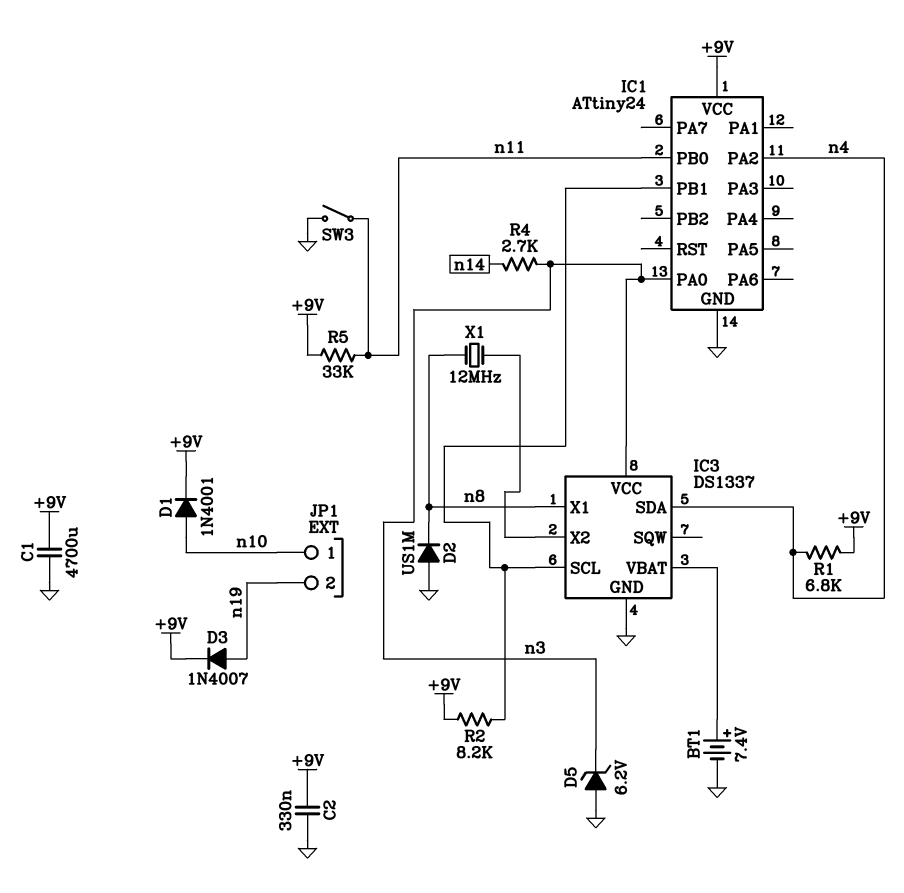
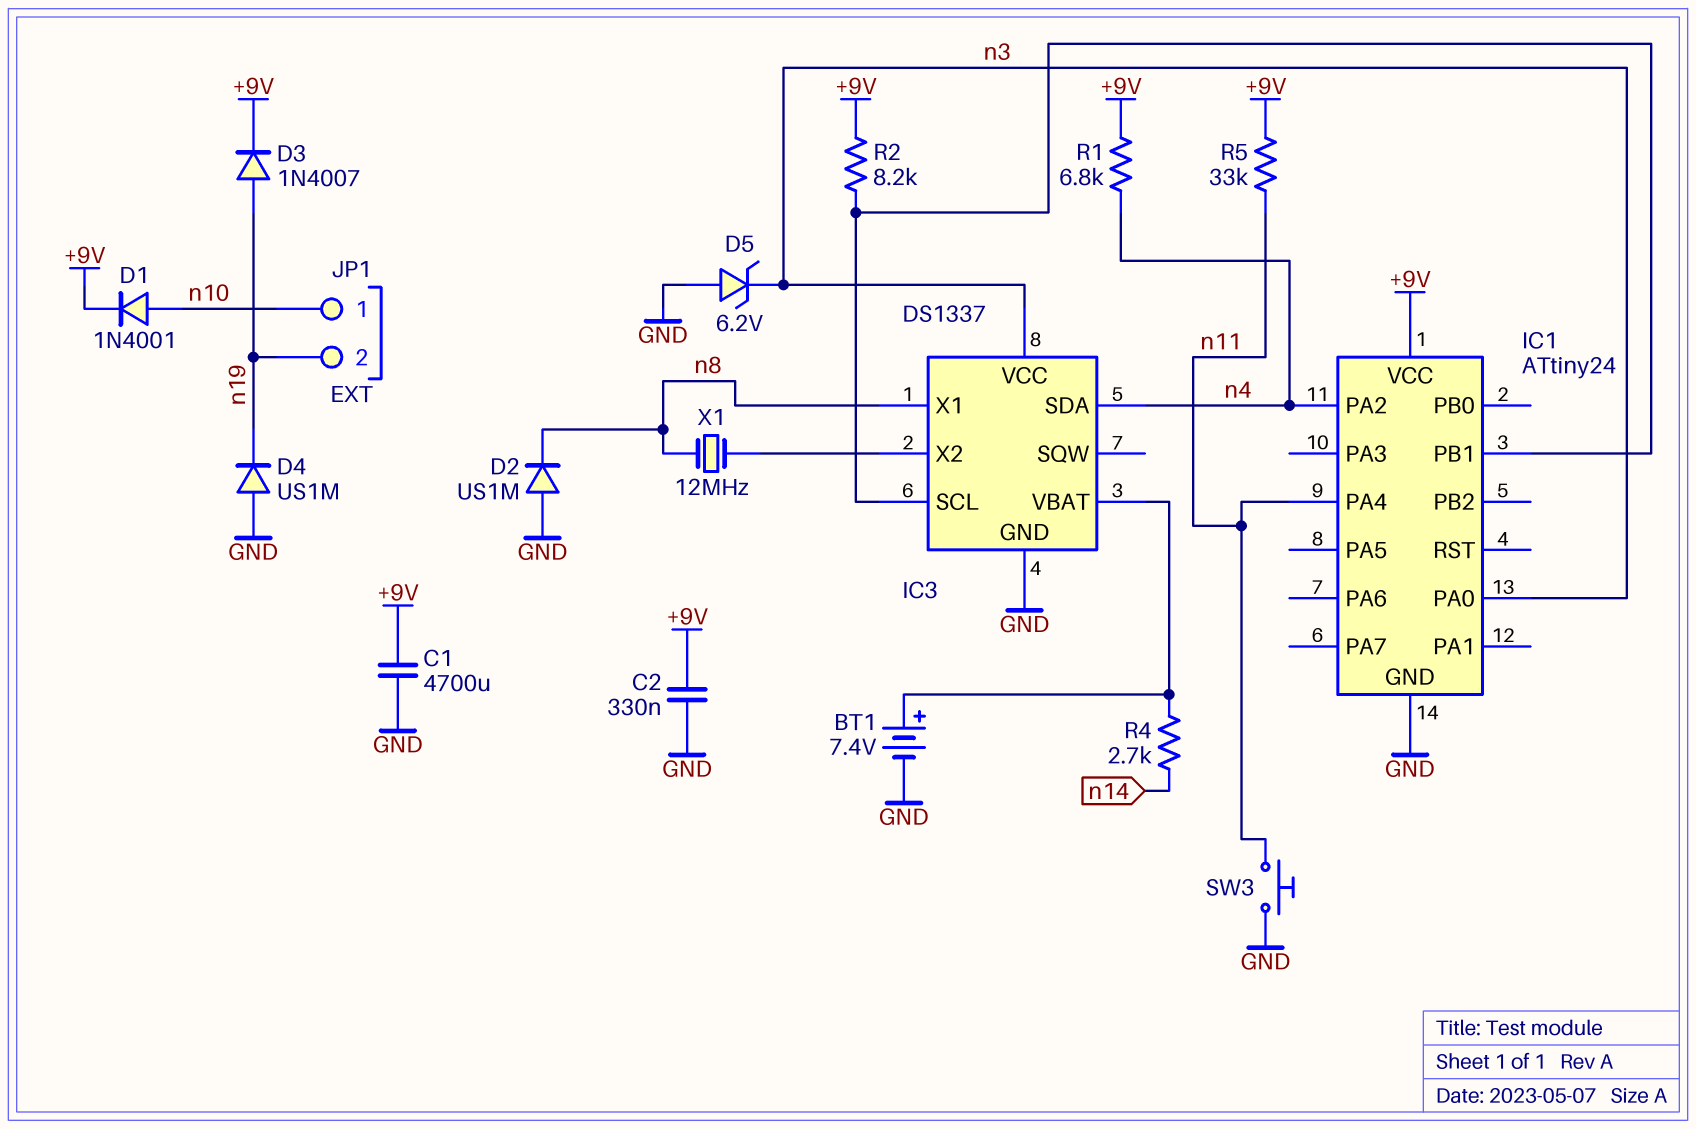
D4: none -> diode US1M (A GND, K n19)
IC1 pin PA4: none -> n11
IC1 pin PB0: n11 -> none
R4: 2.7k (n3, n14) -> 2.7k (IC3/VBAT, n14)
SW3: switch (GND, n11) -> button (GND, n11)

